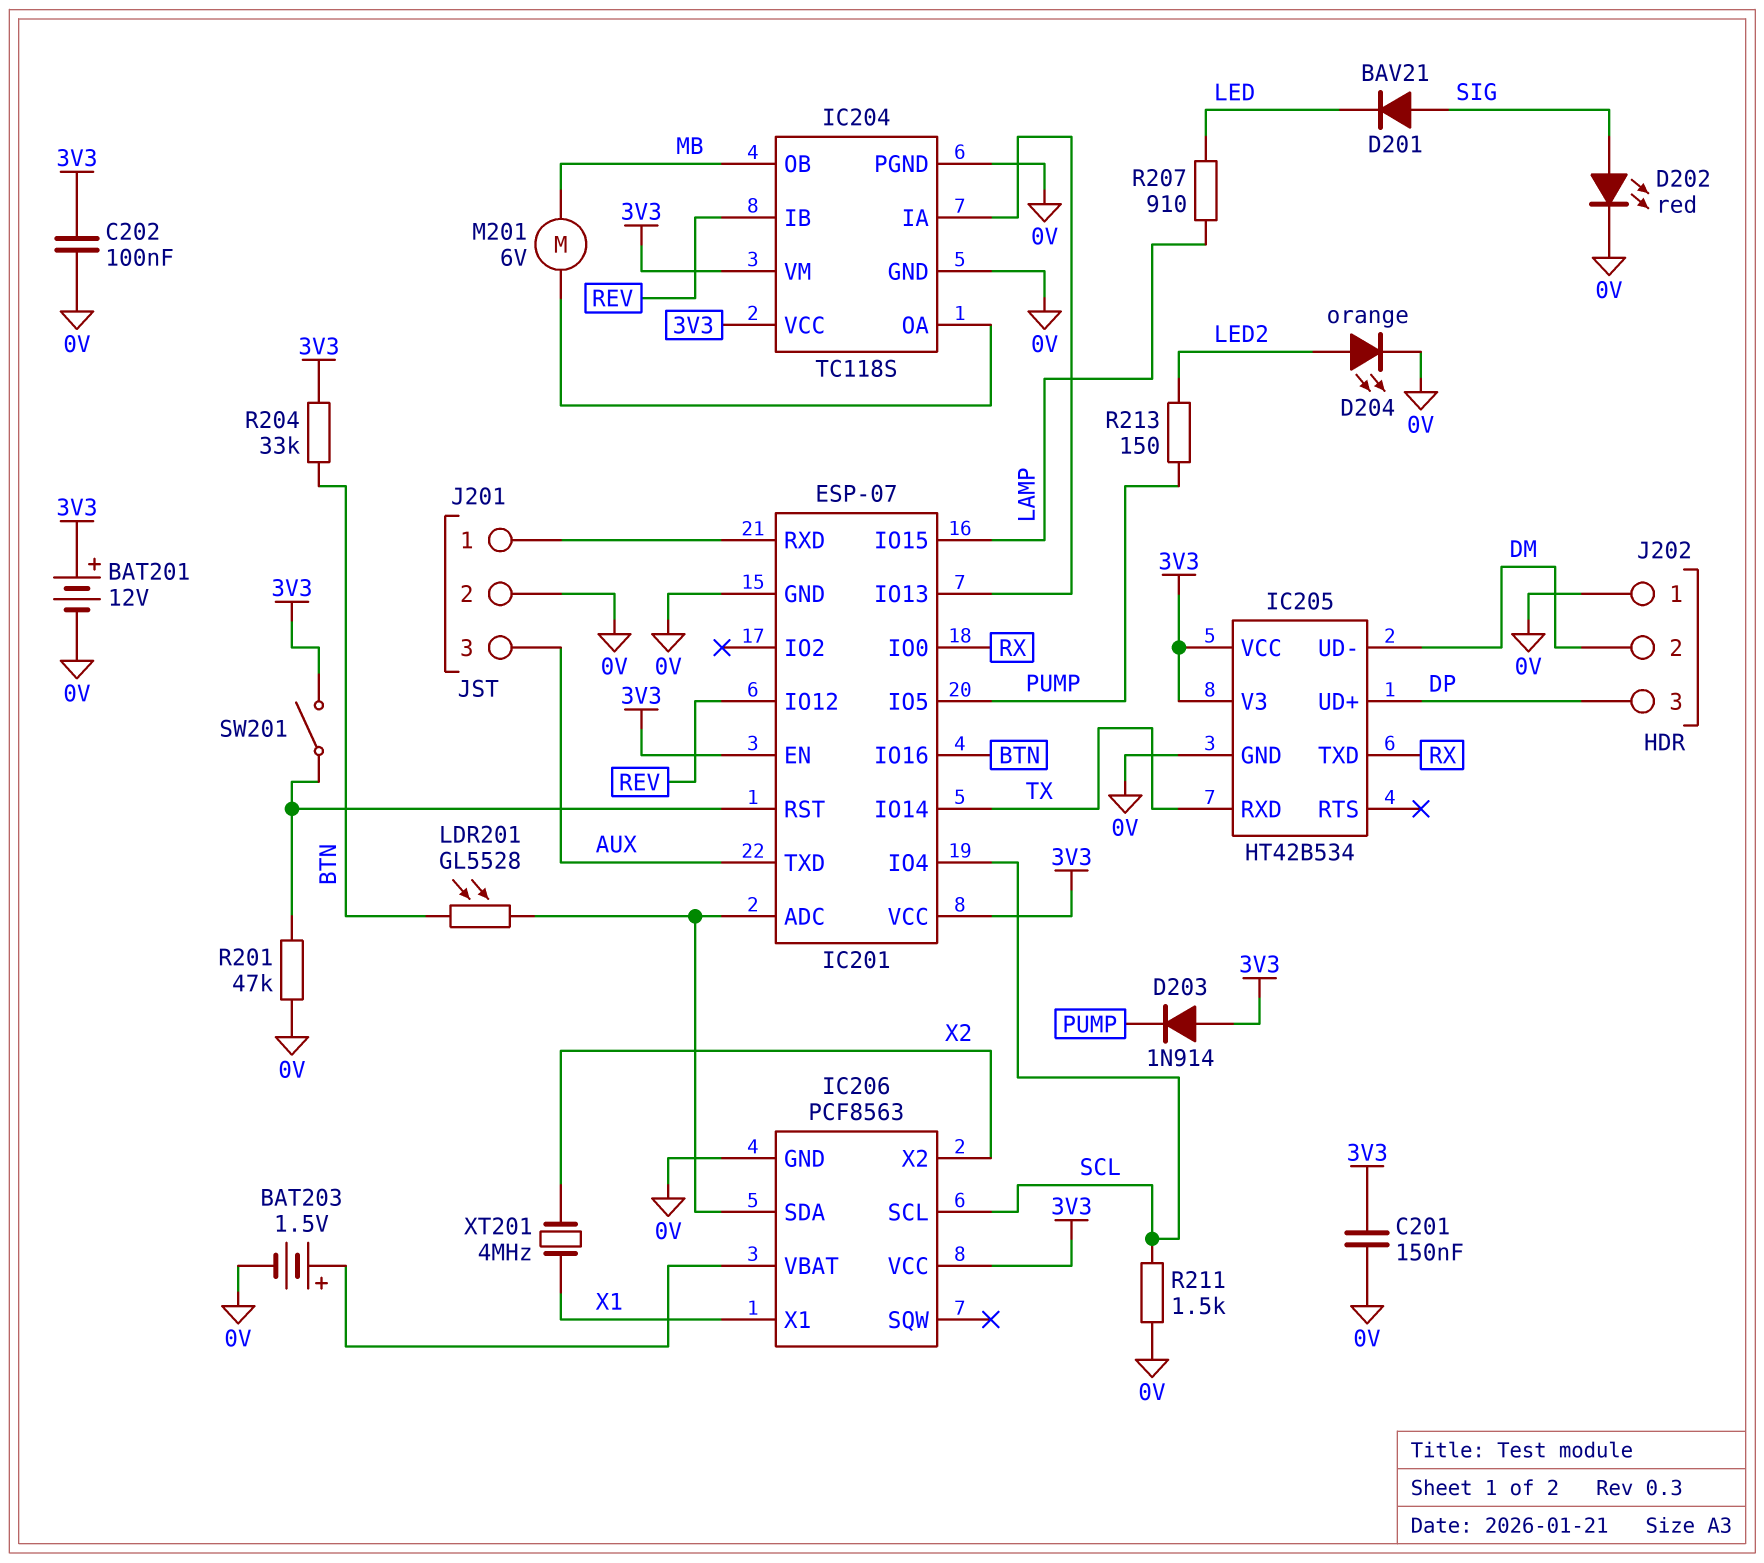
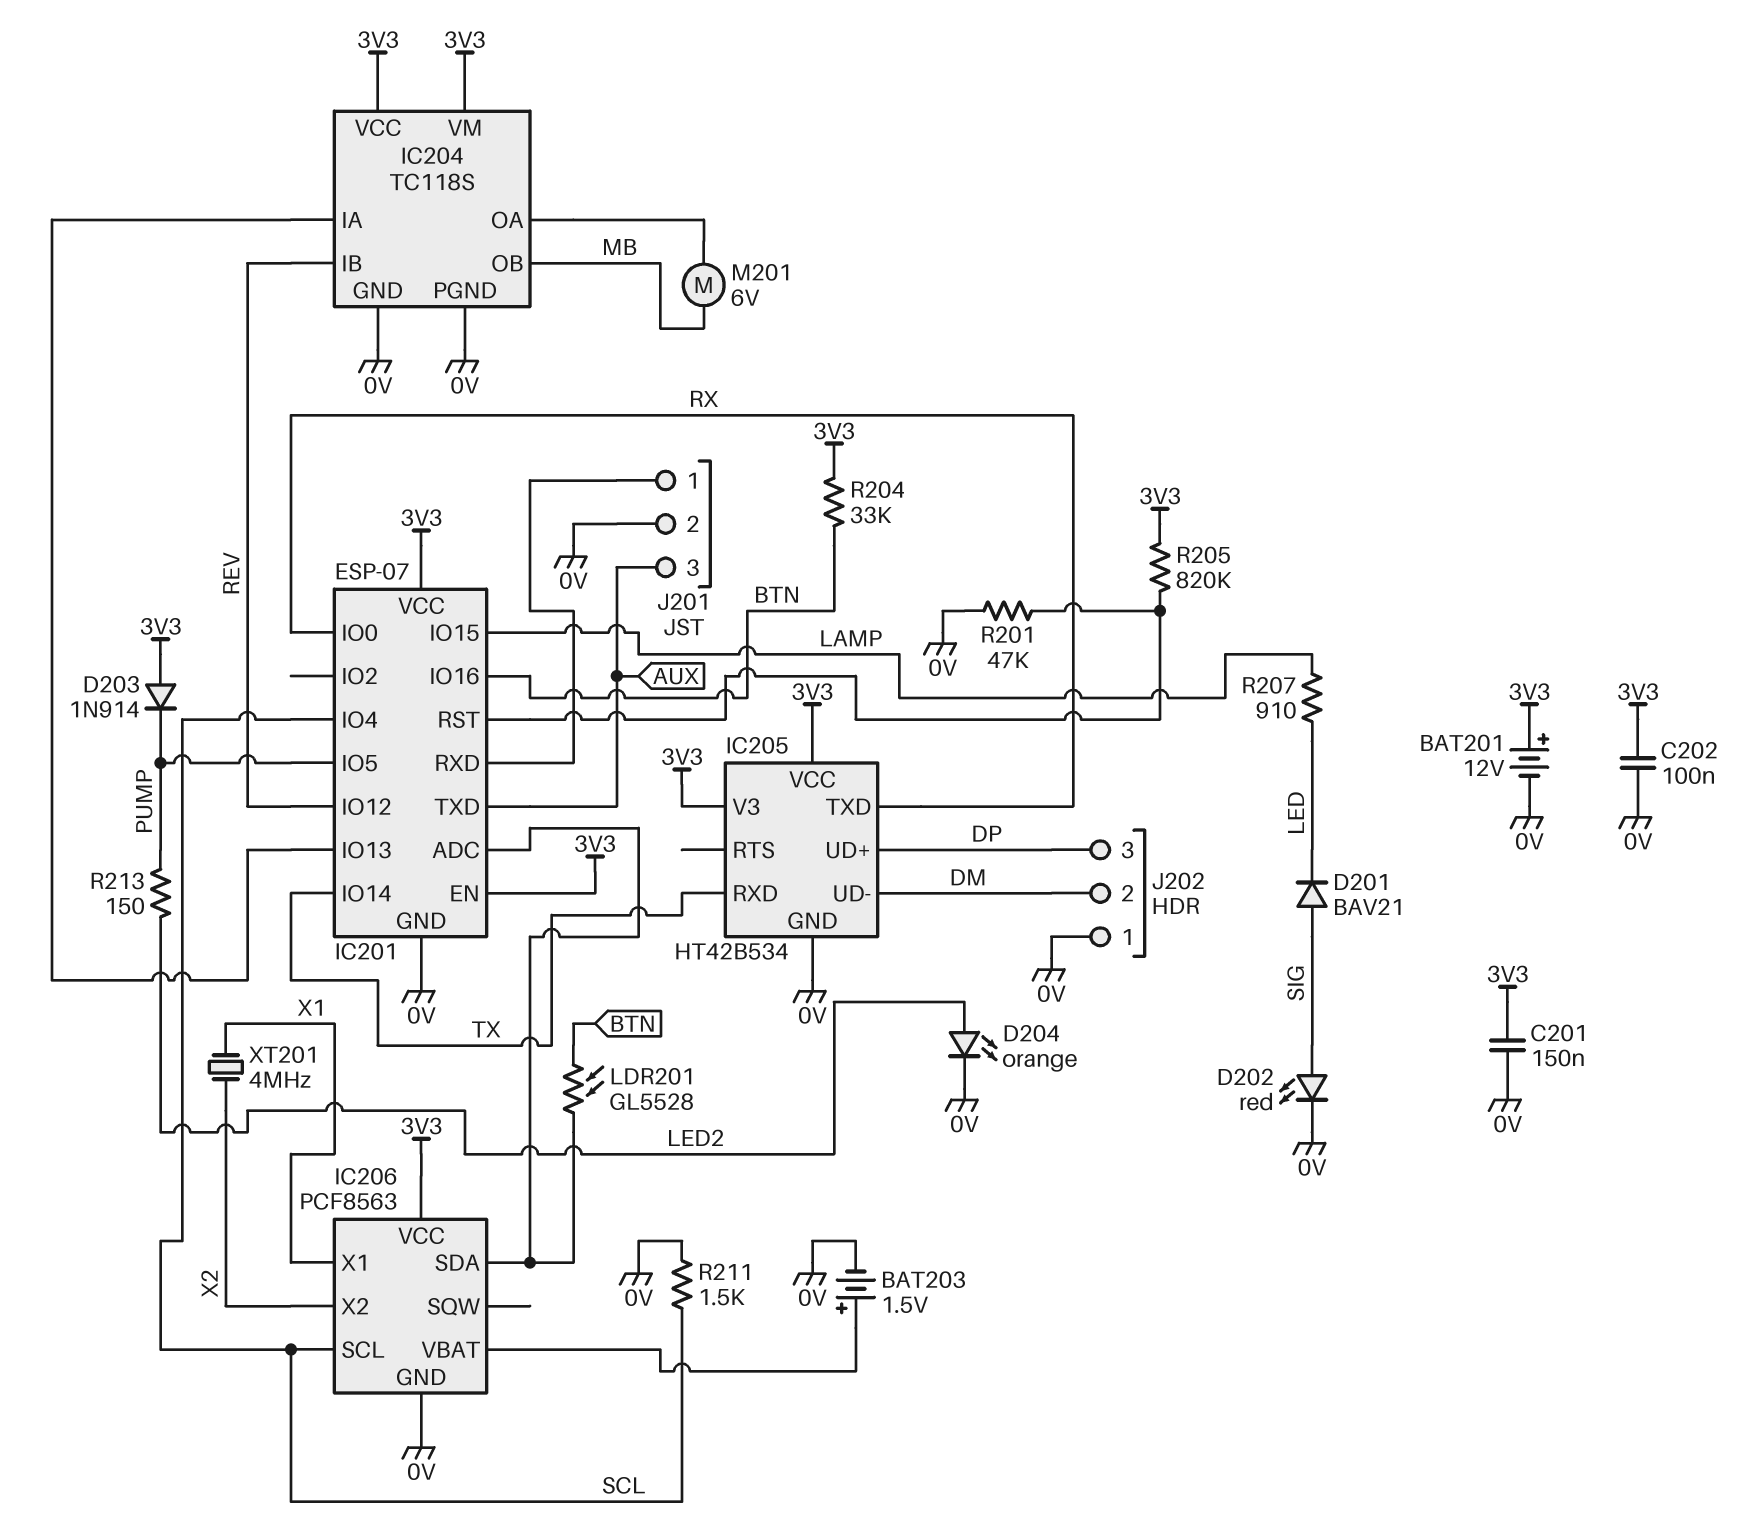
R205: none -> 820k (3V3, IC201/RST)
SW201: switch (3V3, IC201/RST) -> none

